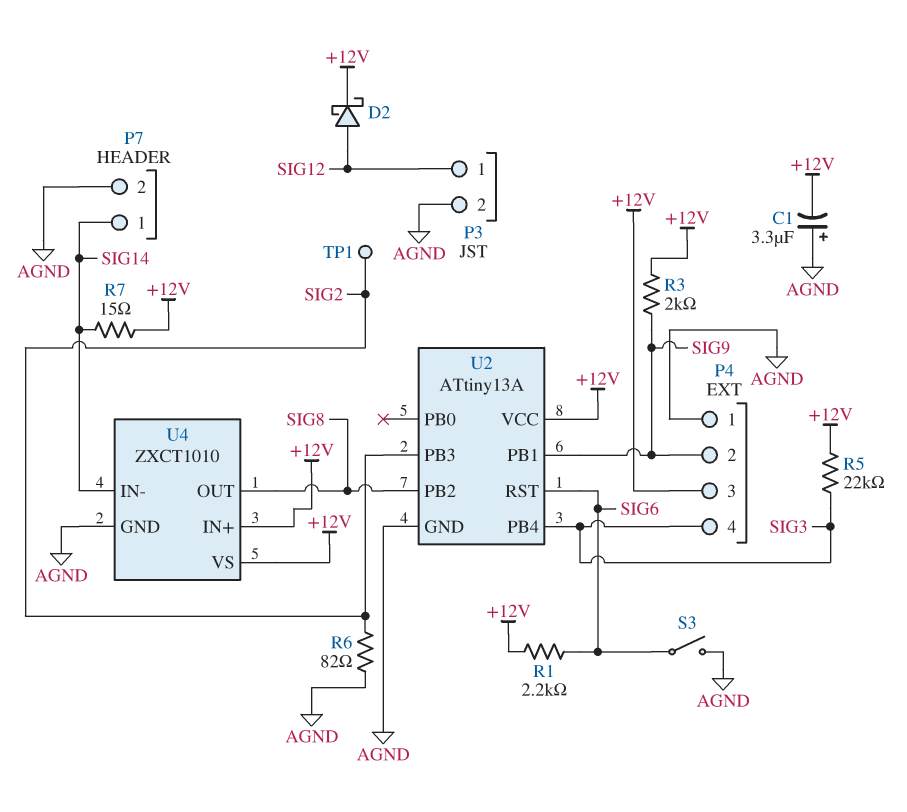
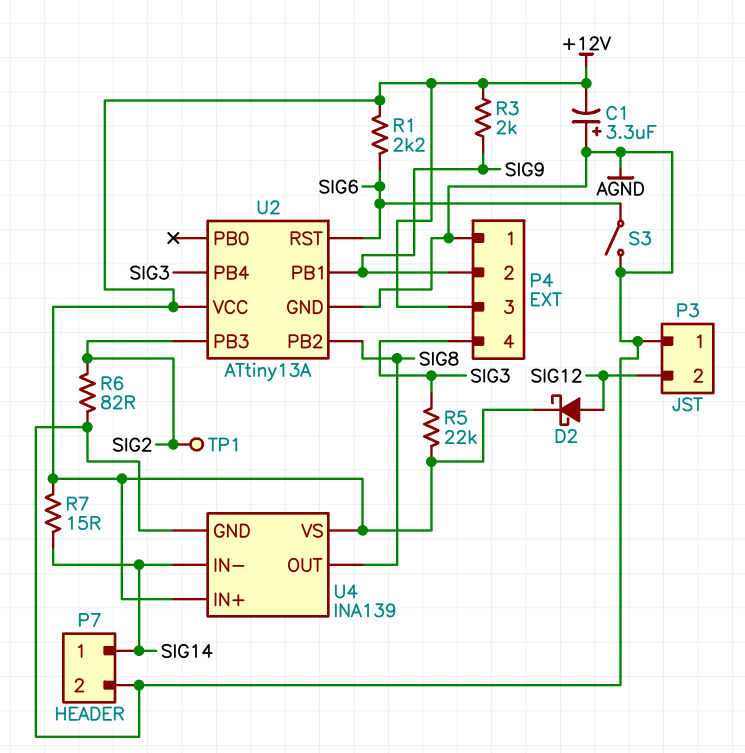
P3 pin 1: SIG12 -> AGND
P3 pin 2: AGND -> SIG12
U4: ZXCT1010 -> INA139

